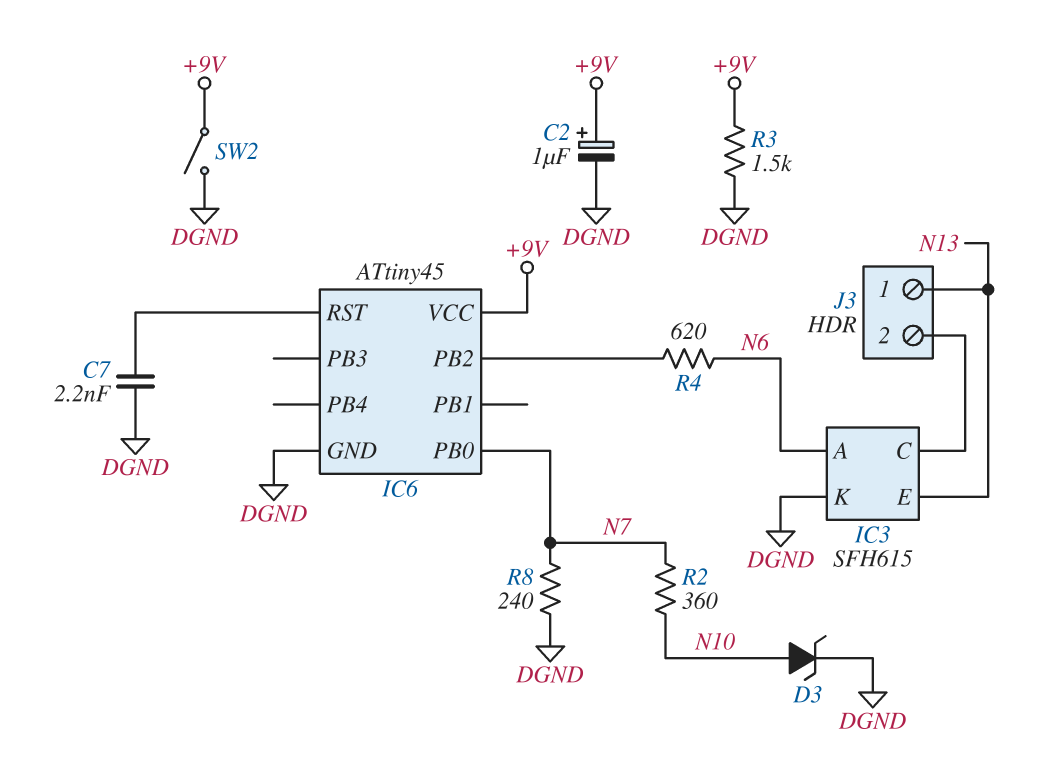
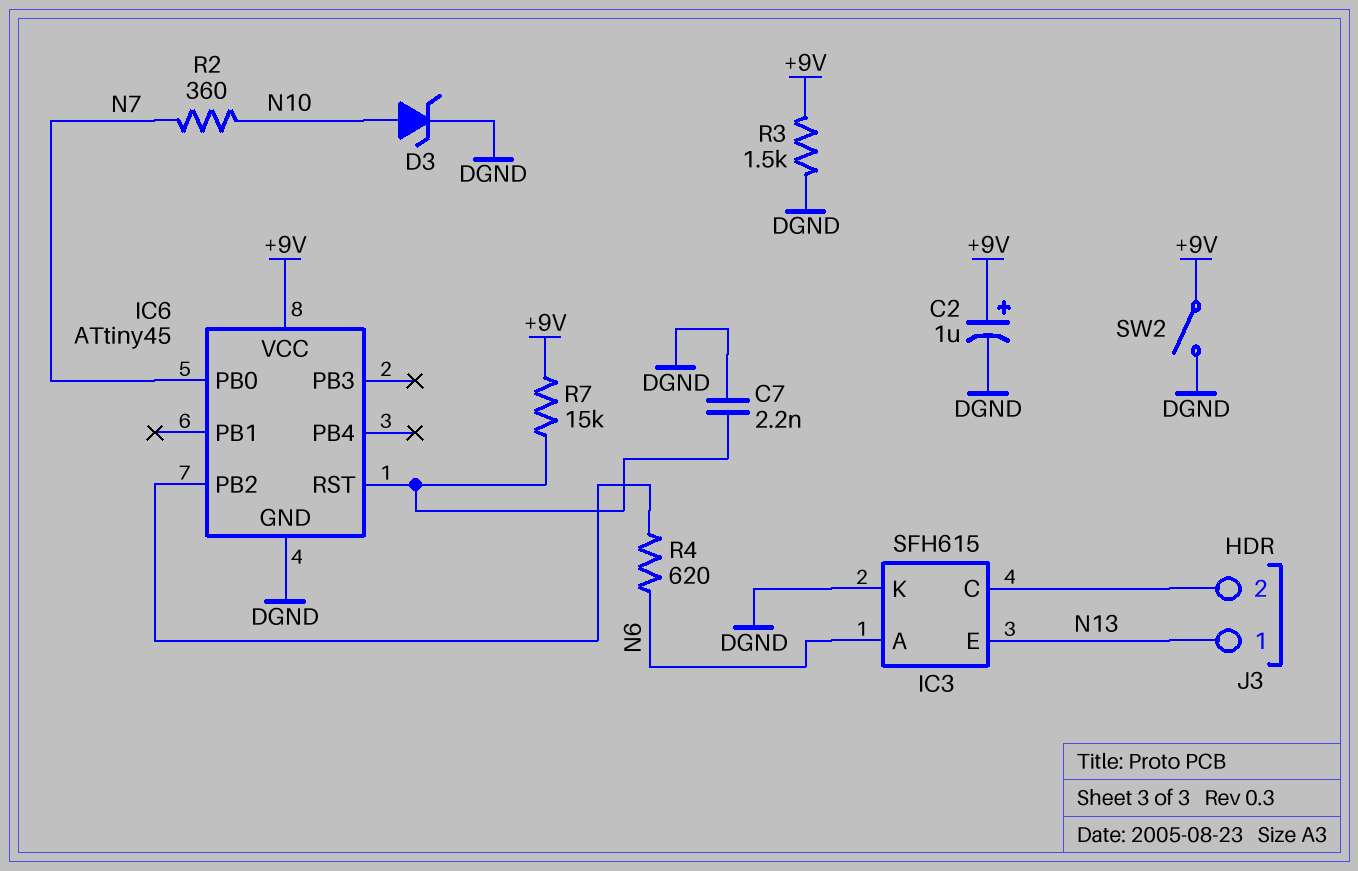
R7: none -> 15k (+9V, IC6/RST)
R8: 240 (DGND, N7) -> none

